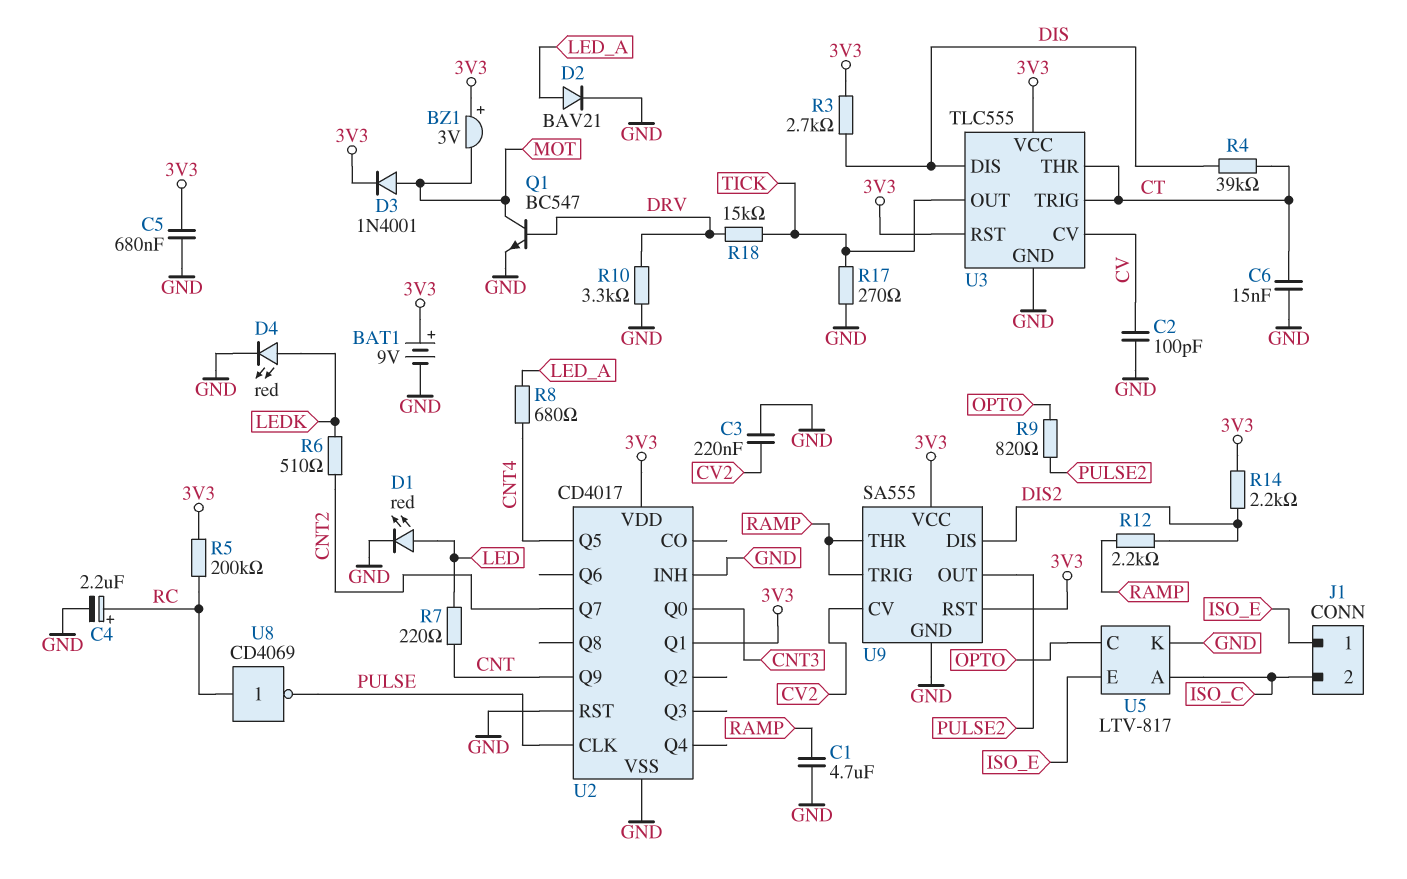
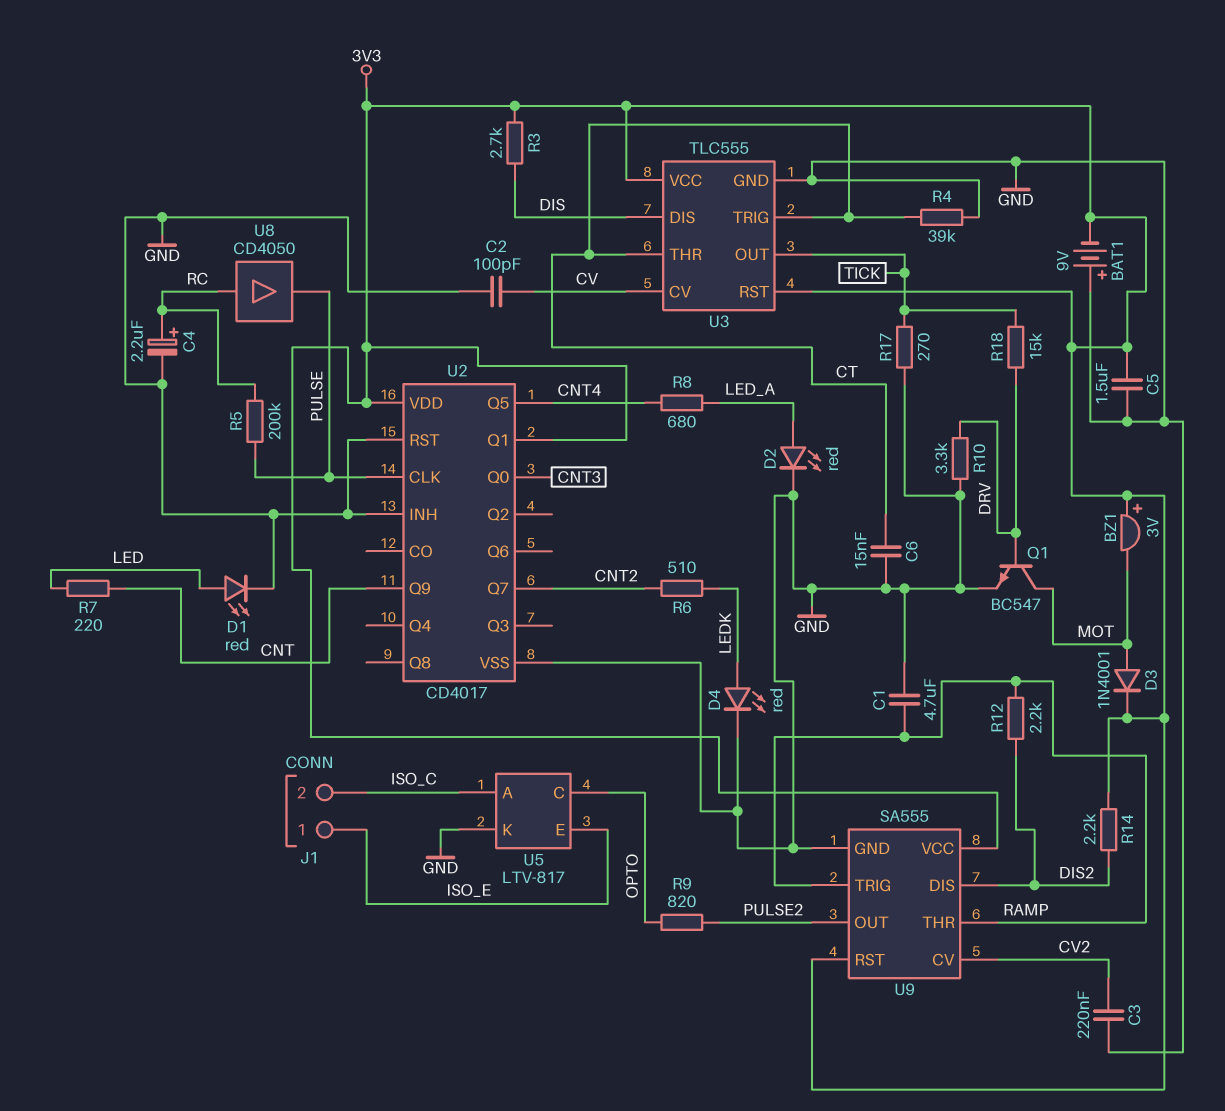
BAT1: 9V (plus 3V3, minus GND) -> 9V (plus GND, minus 3V3)
C5: 680nF (3V3, GND) -> 1.5uF (3V3, GND)
D2: diode BAV21 (A LED_A, K GND) -> LED red (A LED_A, K GND)
R4: 39k (CT, DIS) -> 39k (CT, GND)
R5: 200k (3V3, RC) -> 200k (PULSE, RC)
U8: NOT CD4069 (in RC, out PULSE) -> buffer CD4050 (in RC, out PULSE)

